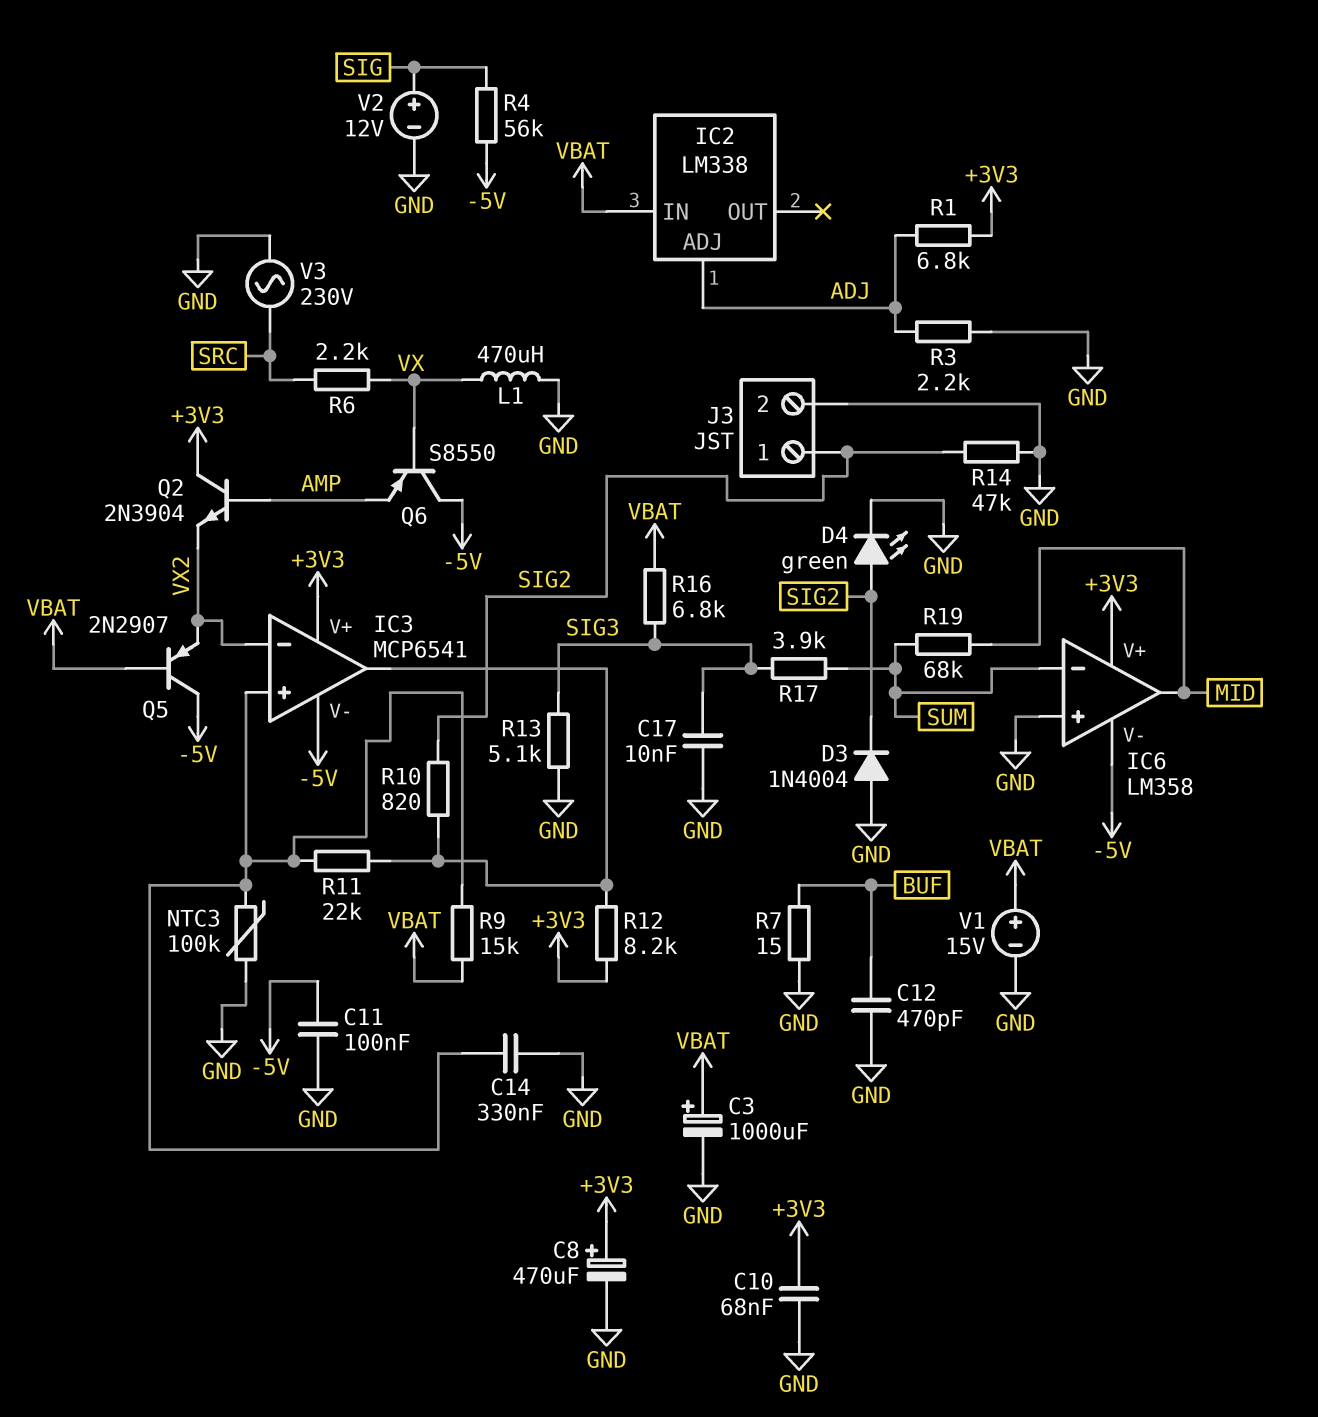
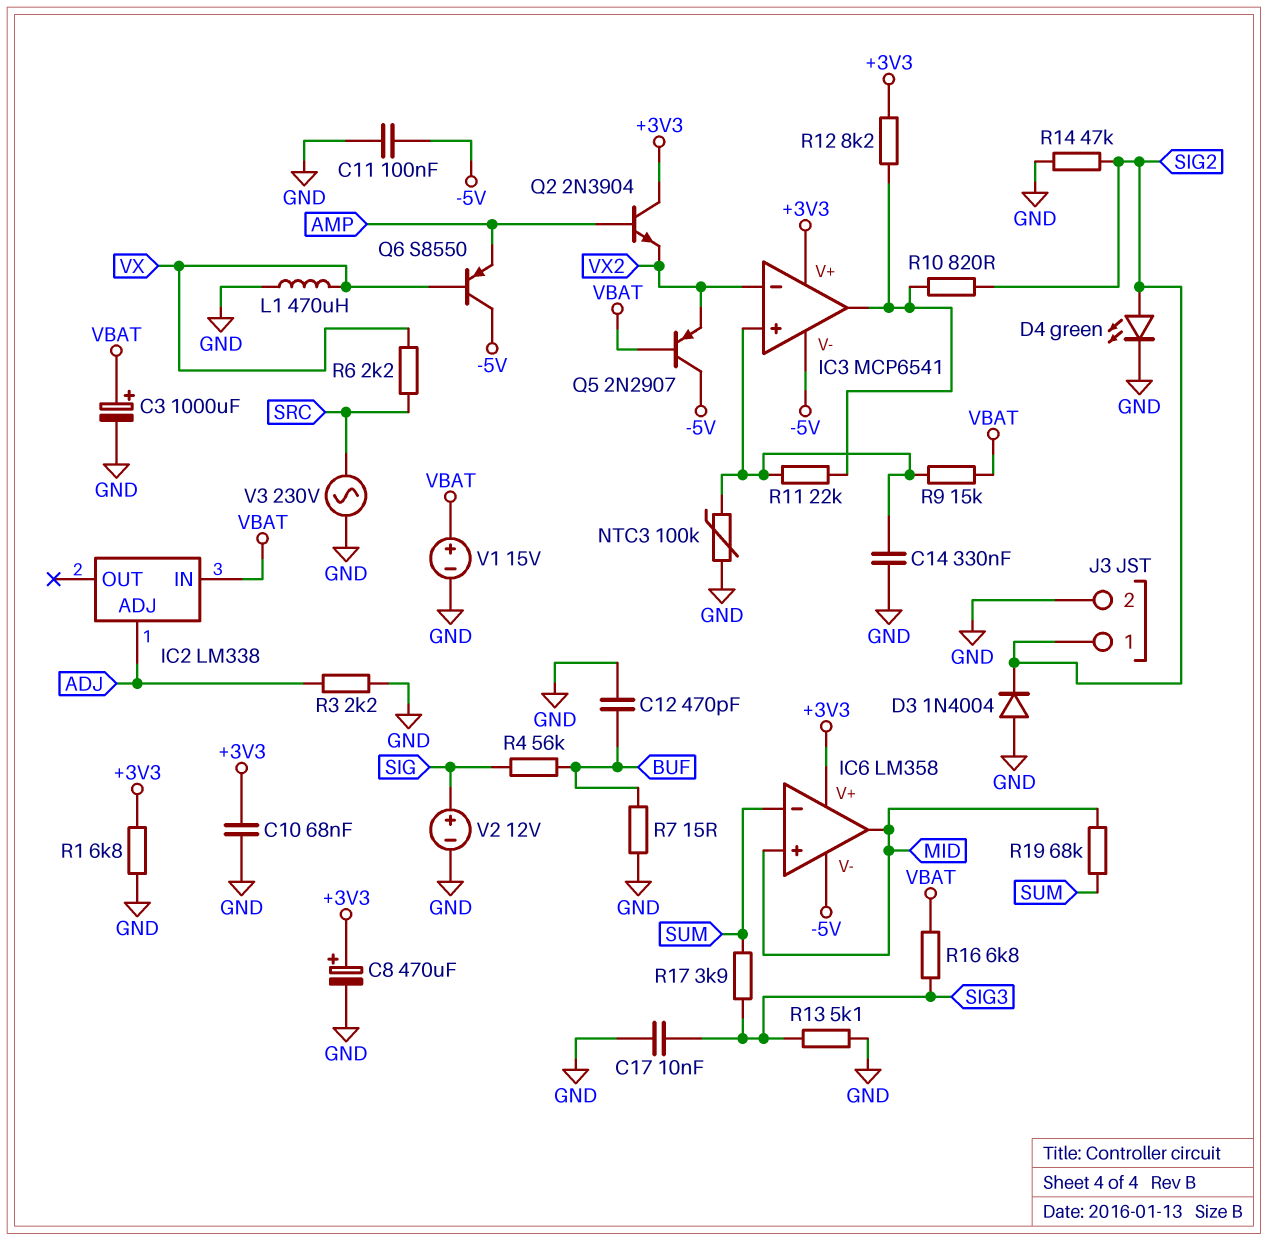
IC6 pin in+: GND -> MID
R1: 6.8k (+3V3, ADJ) -> 6.8k (+3V3, GND)
R4: 56k (-5V, SIG) -> 56k (BUF, SIG)

